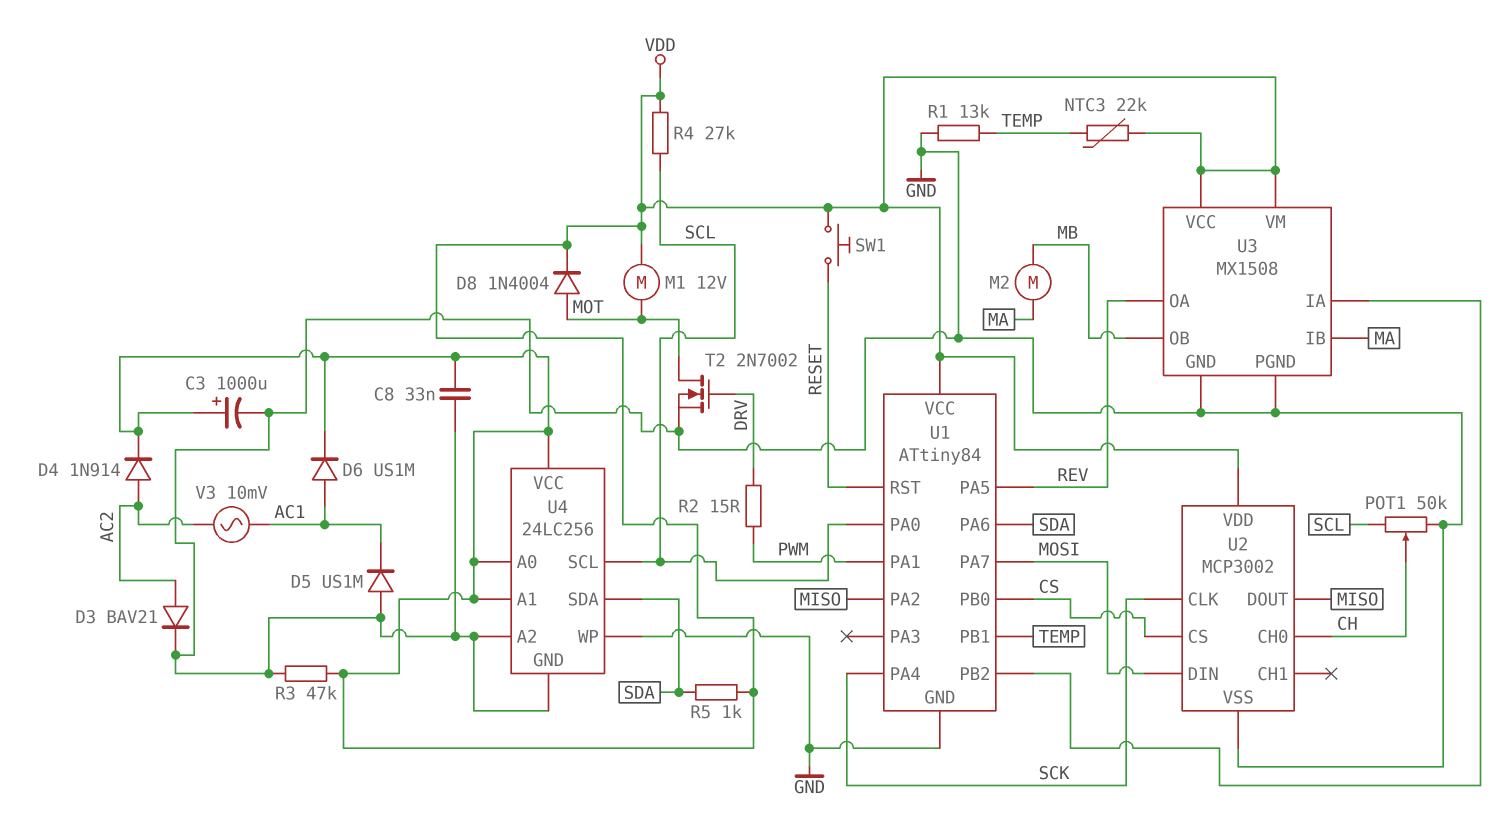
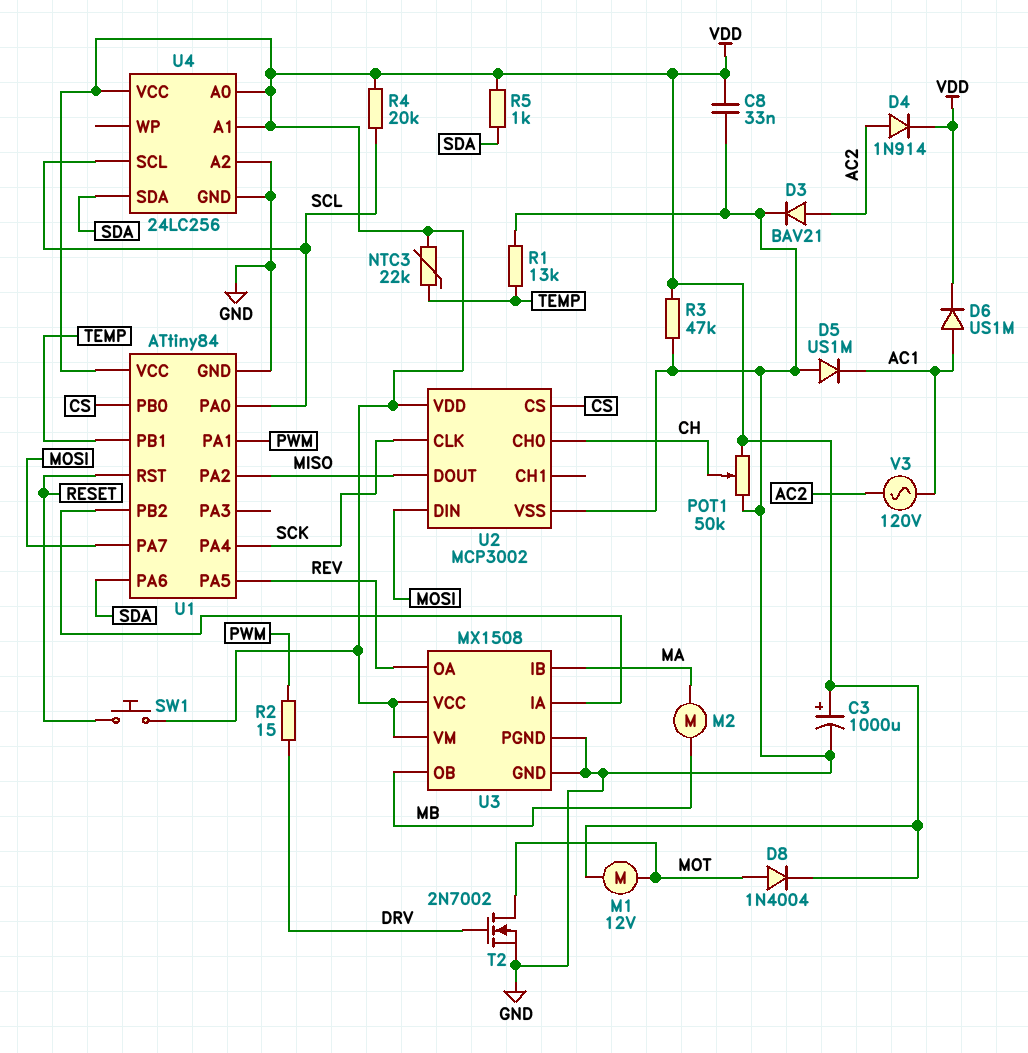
POT1: 50k (GND, SCL, wiper CH) -> 50k (GND, VDD, wiper CH)
R4: 27k (SCL, VDD) -> 20k (SCL, VDD)
U4 pin WP: GND -> none
V3: AC 10mV (AC1, AC2) -> AC 120V (AC1, AC2)

